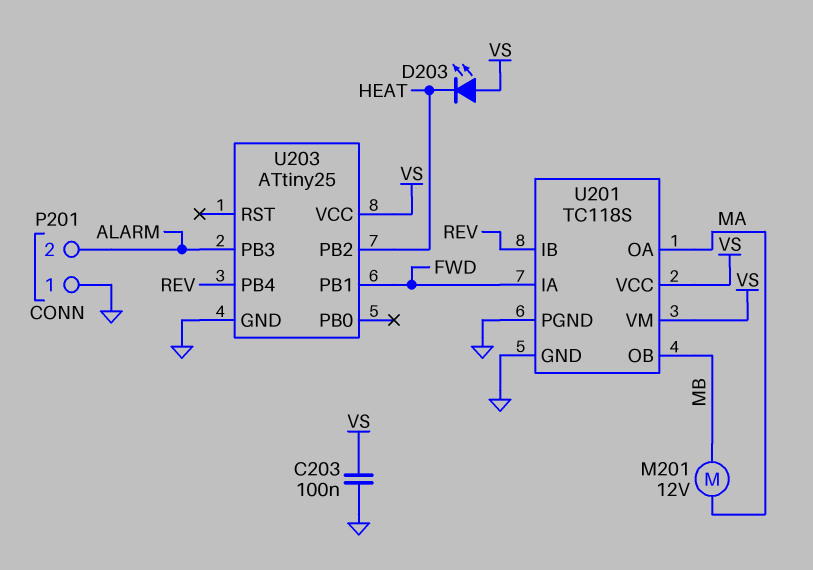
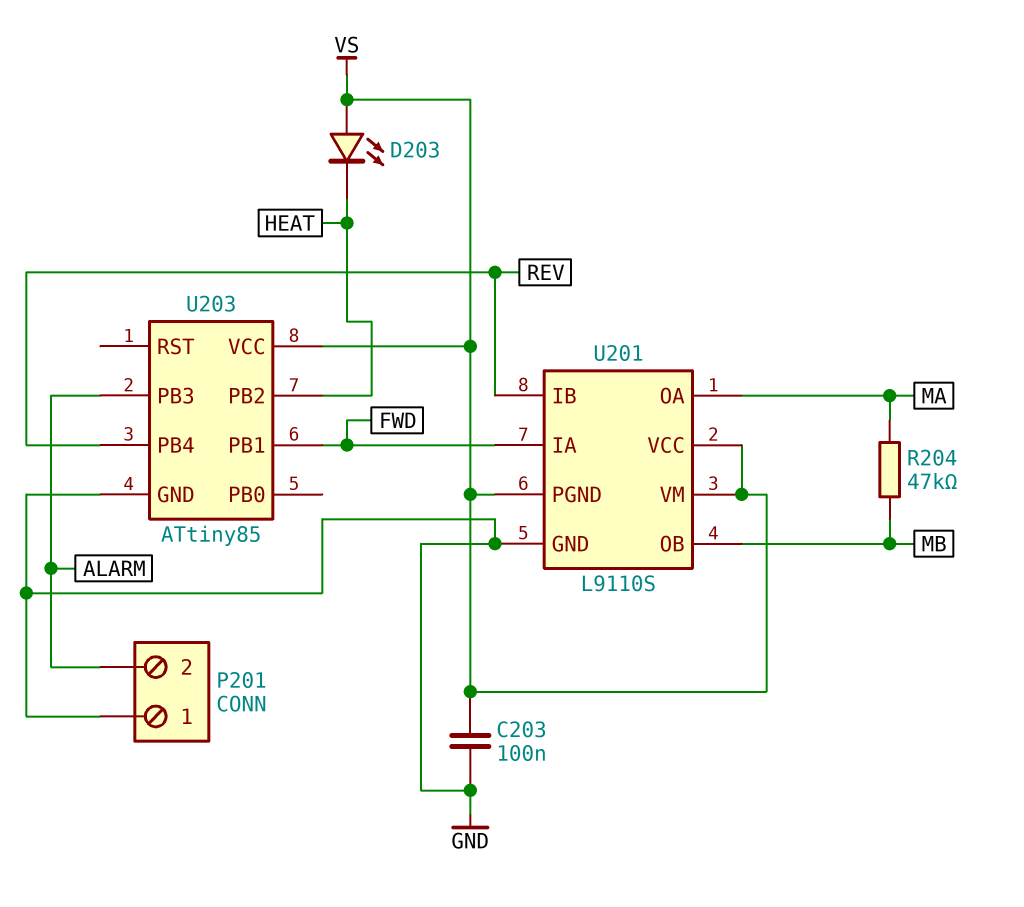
M201: motor 12V (MA, MB) -> none
R204: none -> 47k (MA, MB)
U201: TC118S -> L9110S
U201 pin PGND: GND -> VS
U203: ATtiny25 -> ATtiny85

